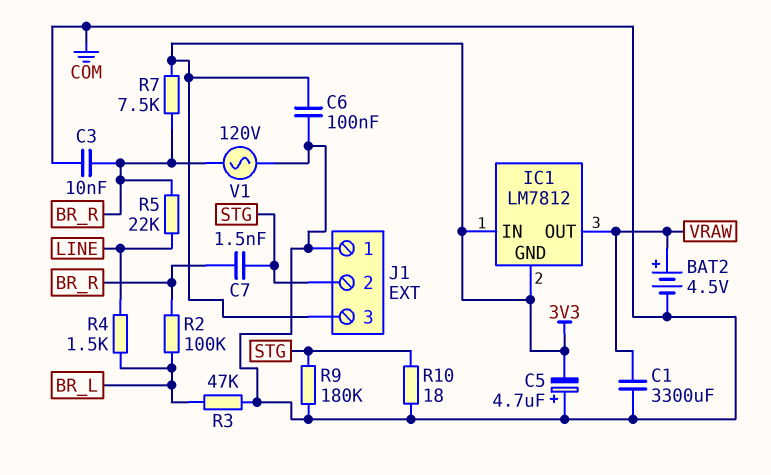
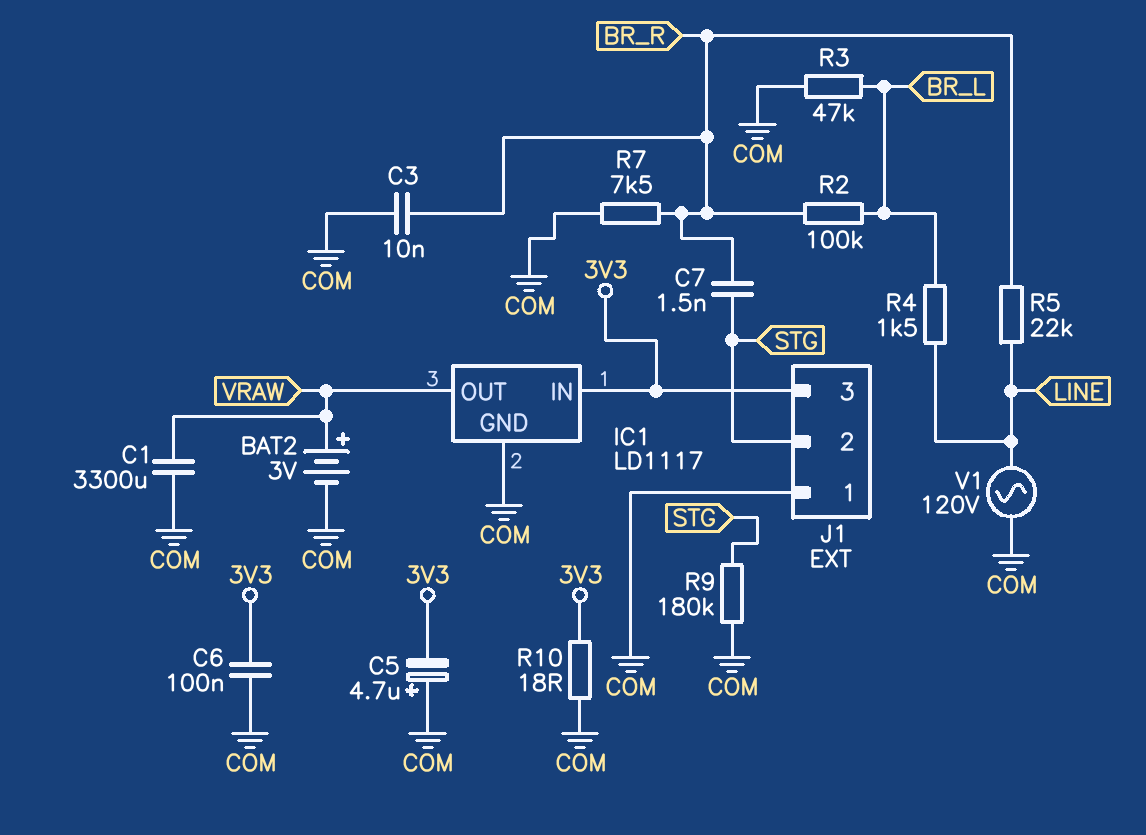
BAT2: 4.5V (plus VRAW, minus COM) -> 3V (plus VRAW, minus COM)
IC1: LM7812 -> LD1117
IC1 pin GND: 3V3 -> COM
R7: 7.5k (3V3, BR_R) -> 7.5k (BR_R, COM)
R10: 18 (COM, STG) -> 18 (3V3, COM)
V1: AC 120V (BR_R, COM) -> AC 120V (COM, LINE)

